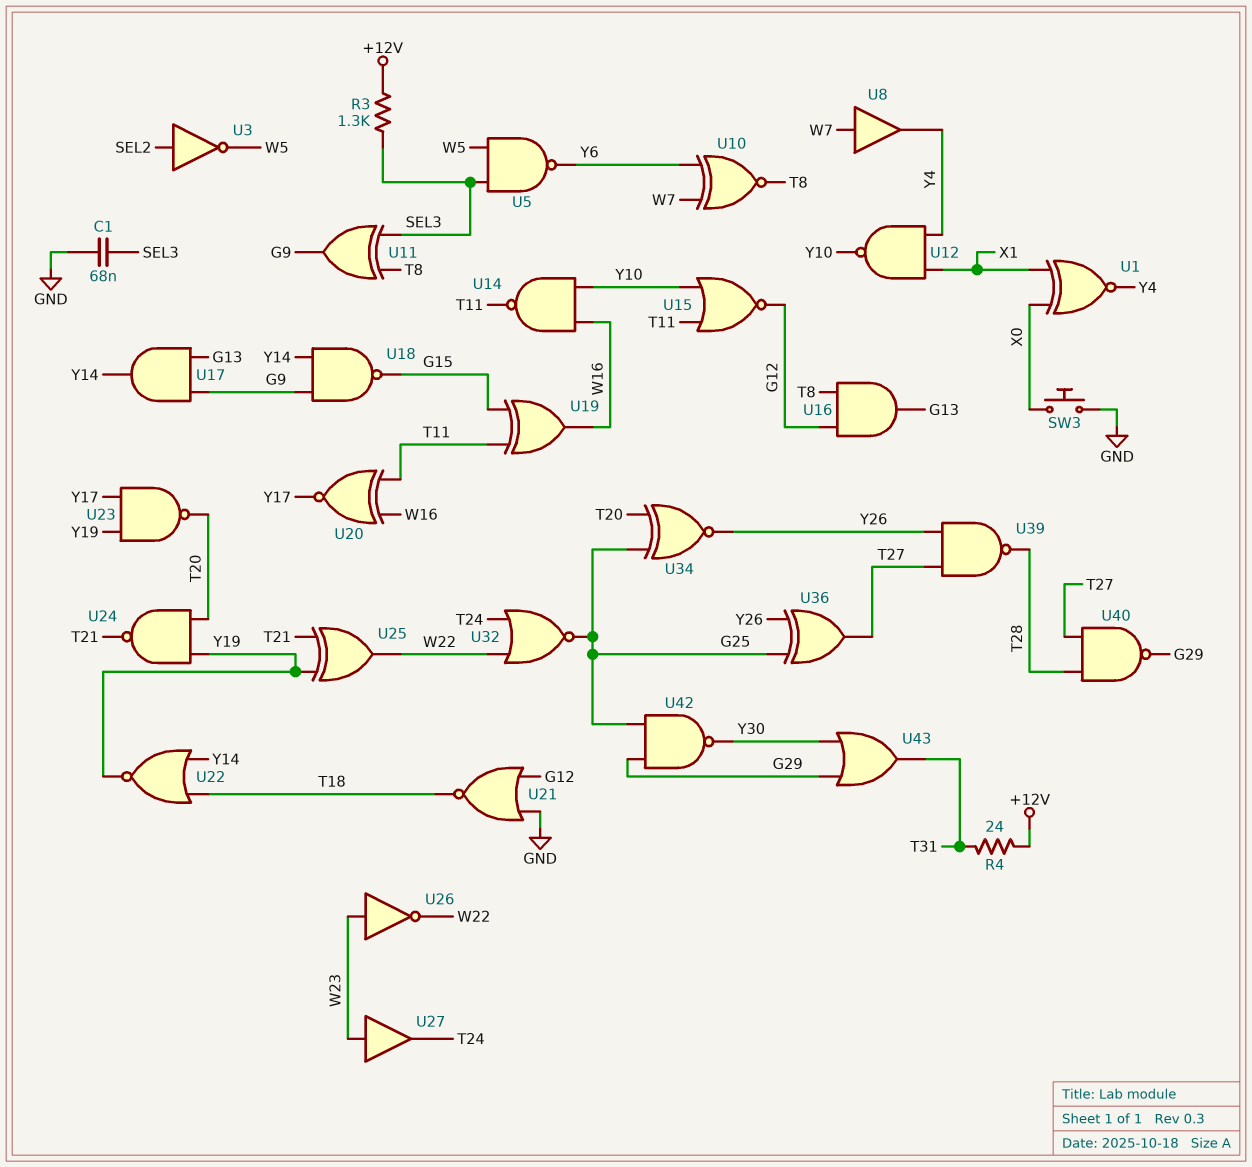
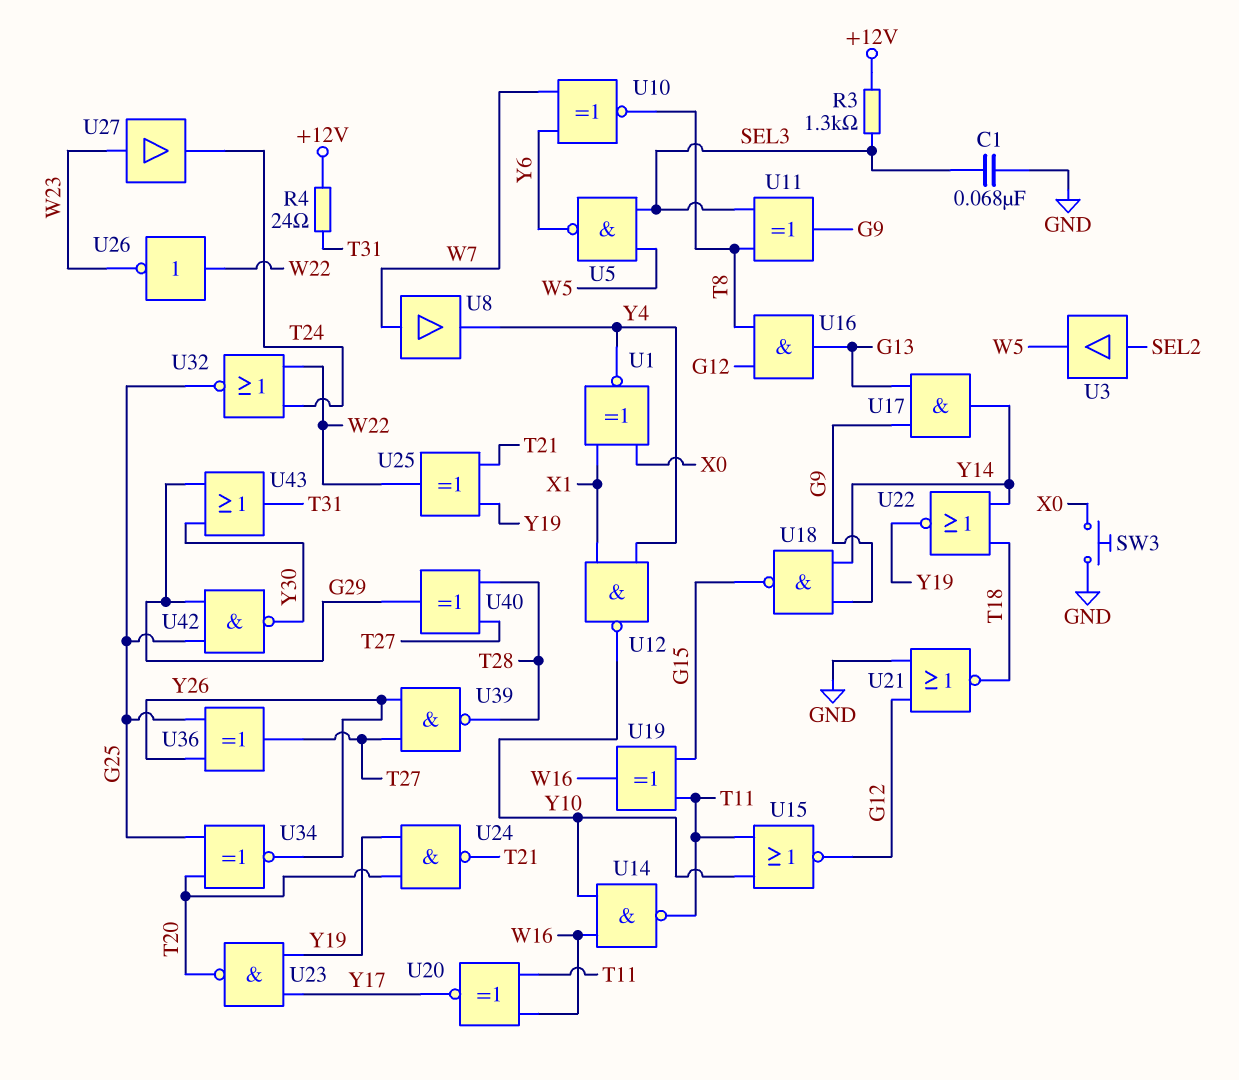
U3: NOT (in SEL2, out W5) -> buffer (in SEL2, out W5)
U26: NOT (in W23, out W22) -> NOT (in W22, out W23)
U40: NAND (in T27, in T28, out G29) -> XOR (in T27, in T28, out G29)

